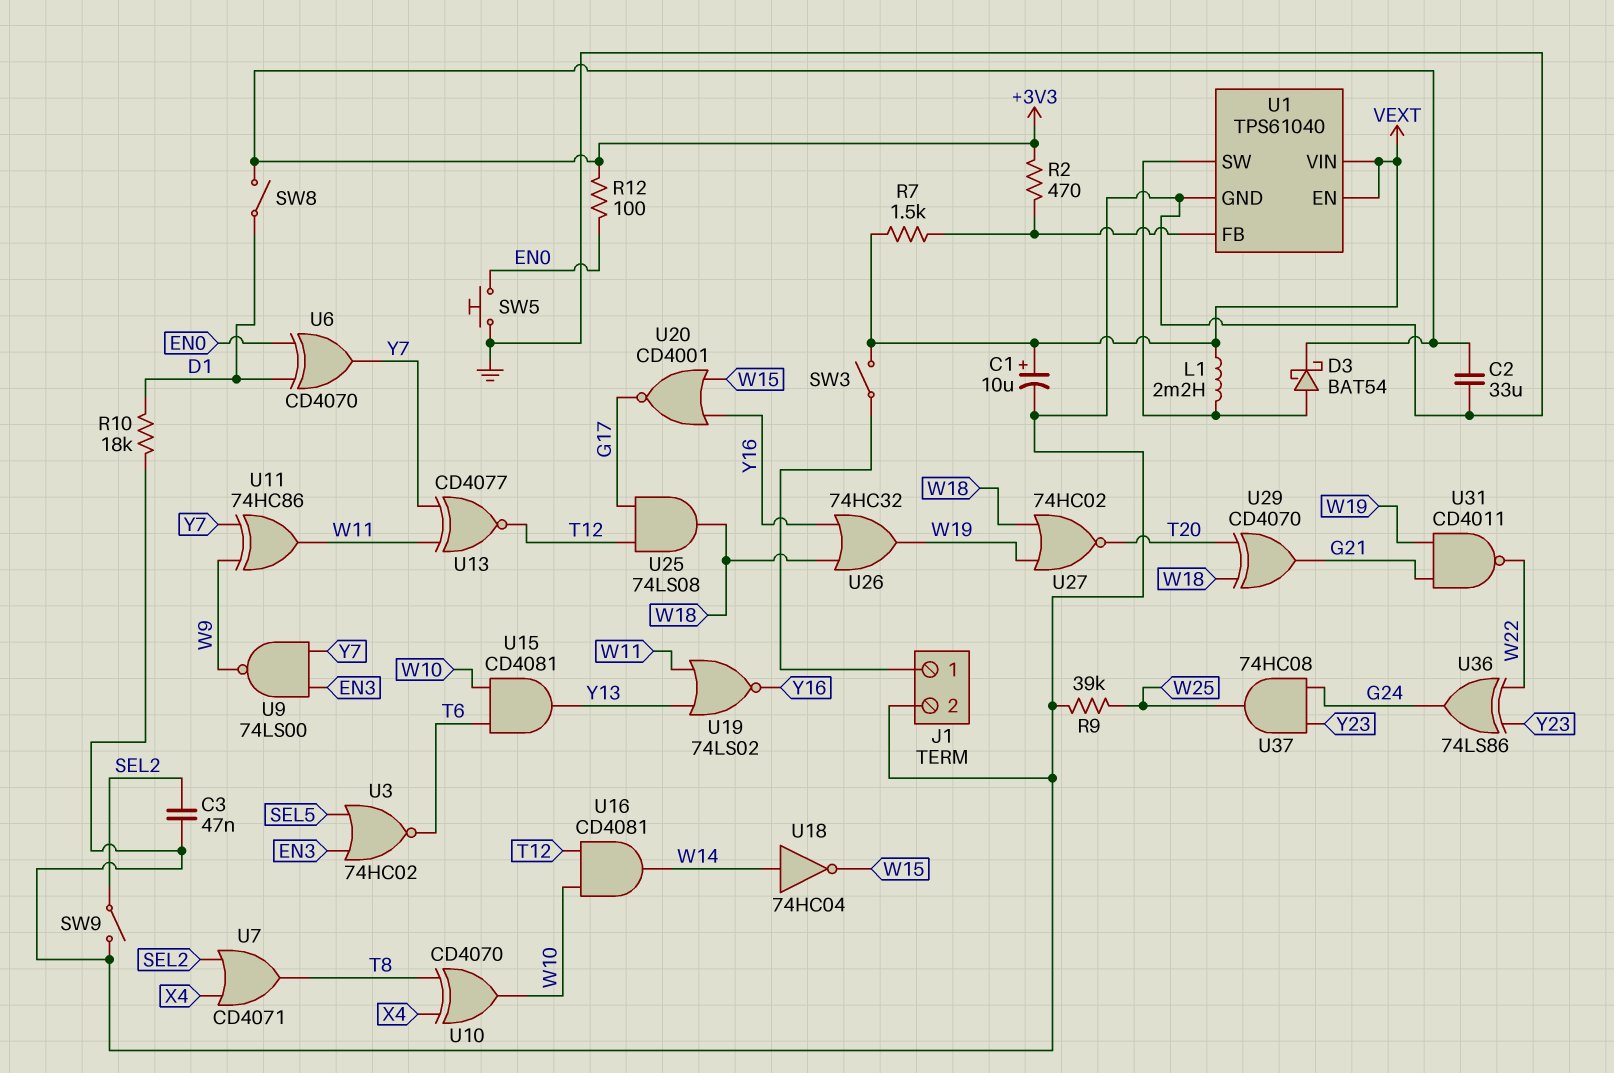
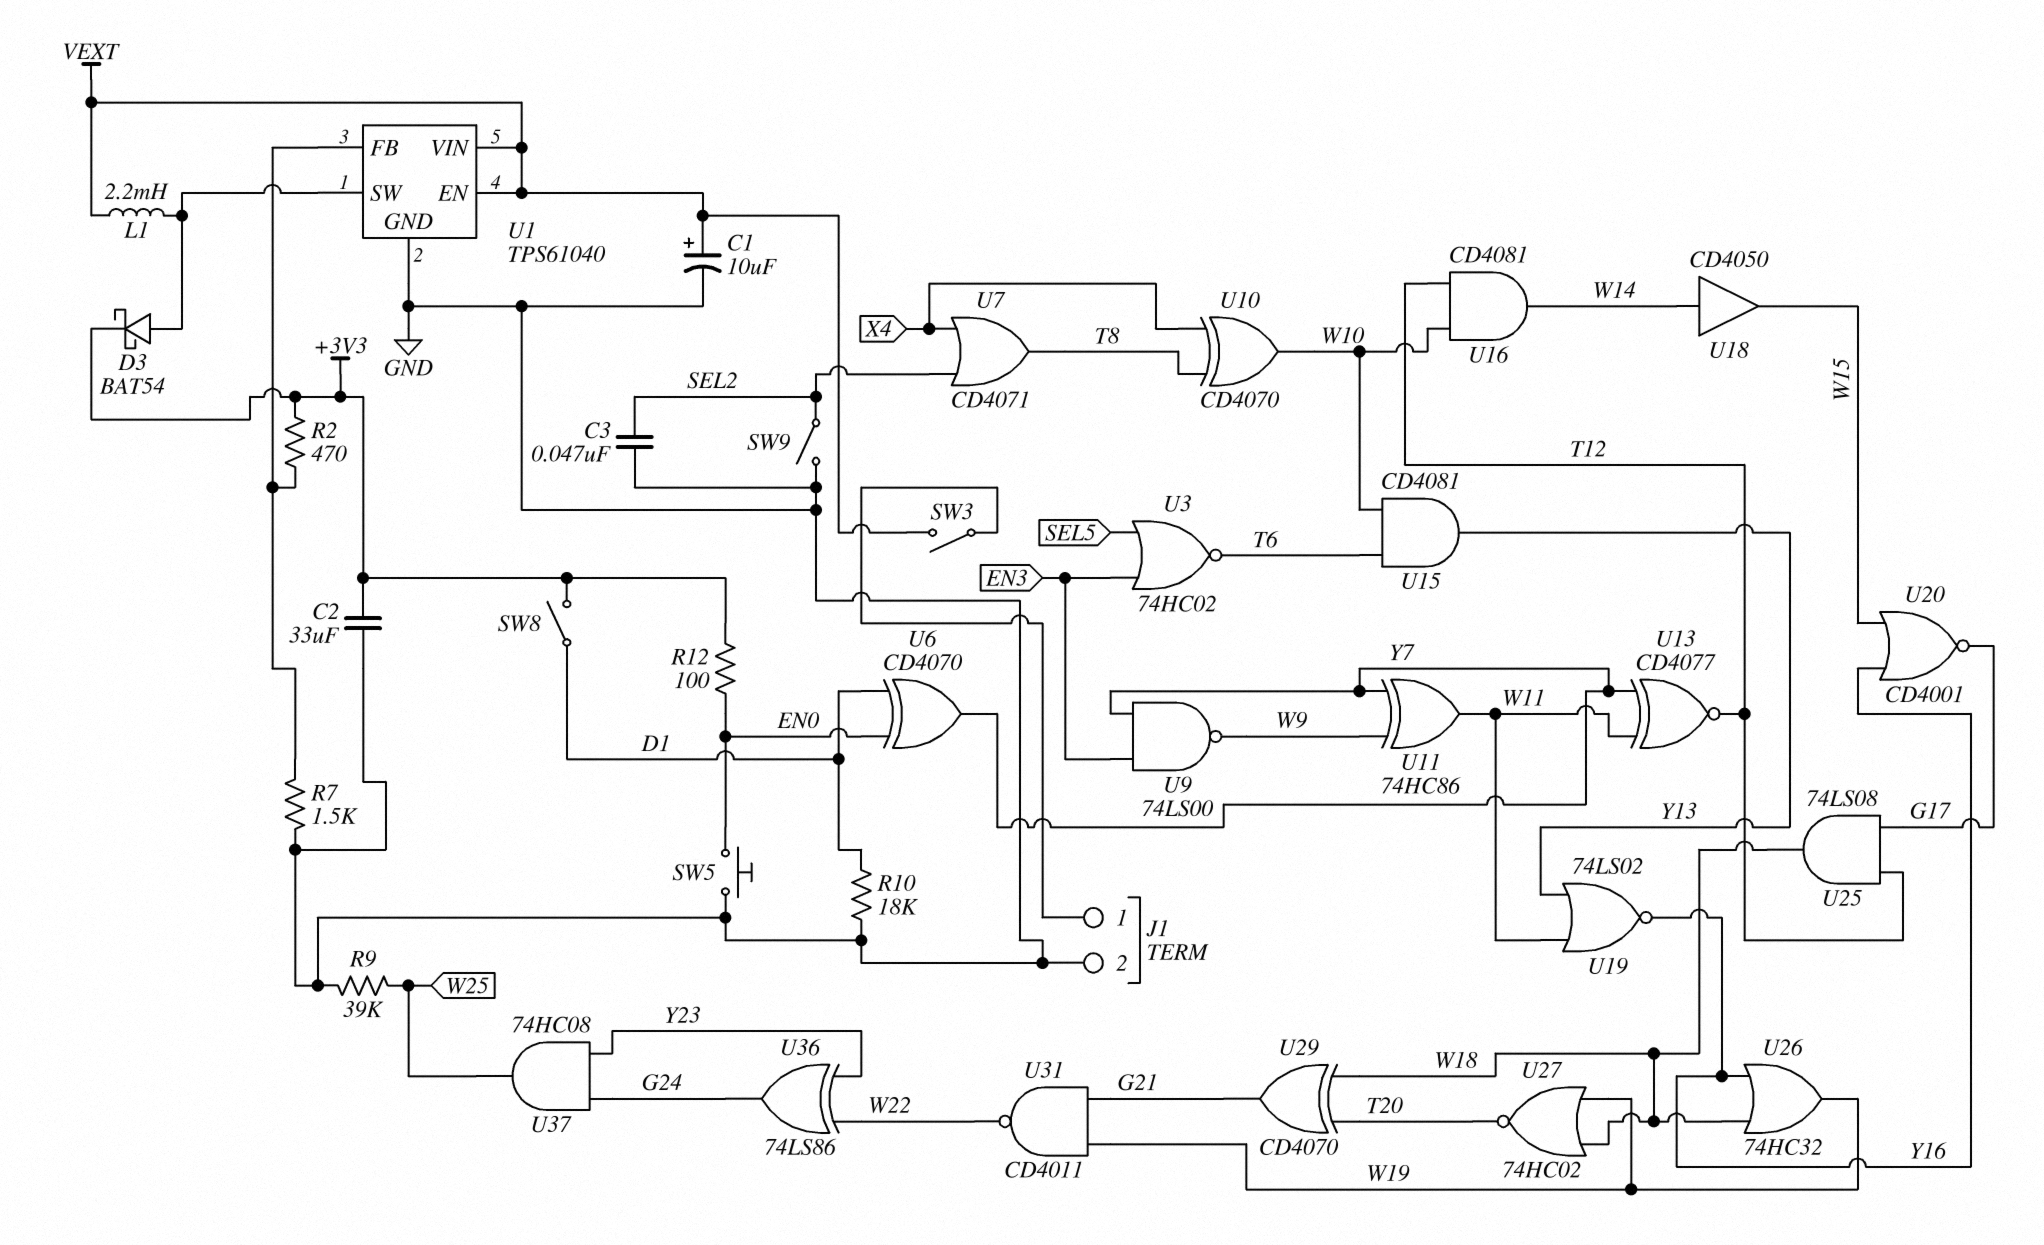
R7: 1.5k (U1/FB, VEXT) -> 1.5k (GND, U1/FB)
U18: NOT 74HC04 (in W14, out W15) -> buffer CD4050 (in W14, out W15)

